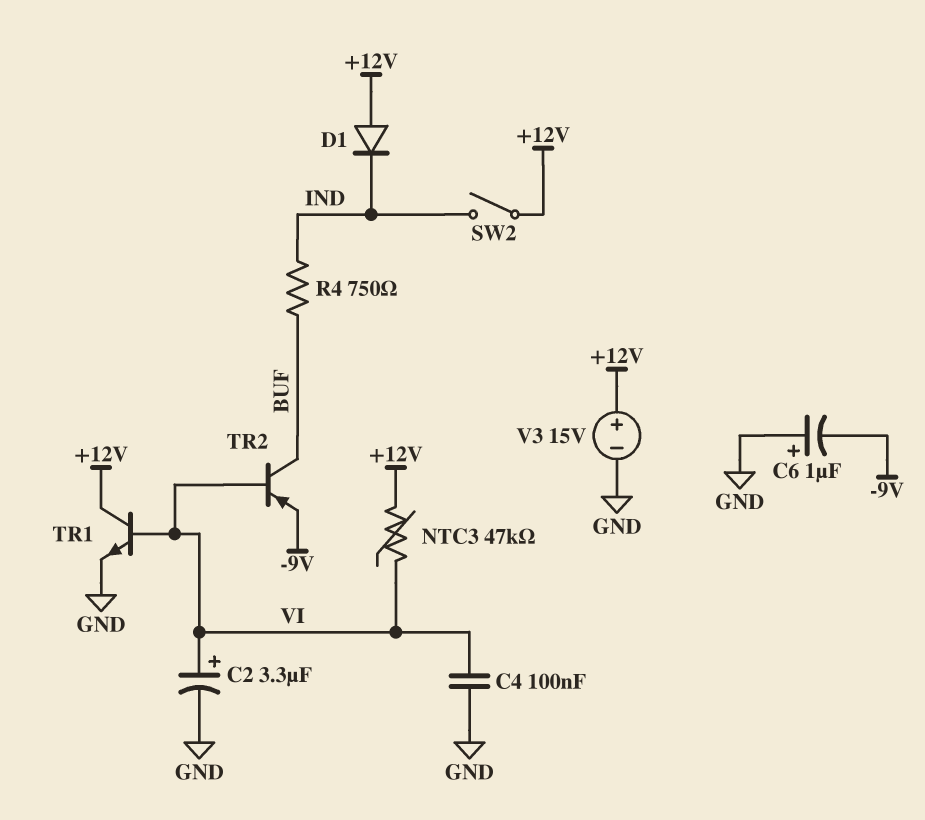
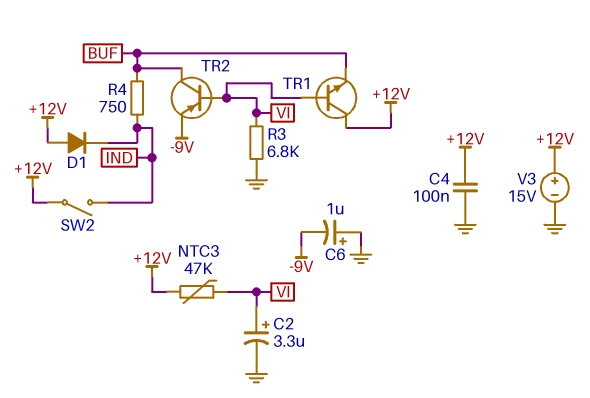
C4: 100nF (GND, VI) -> 100nF (+12V, GND)
R3: none -> 6.8k (GND, VI)
TR1: NPN (B VI, C +12V, E GND) -> NPN (B VI, C +12V, E BUF)

